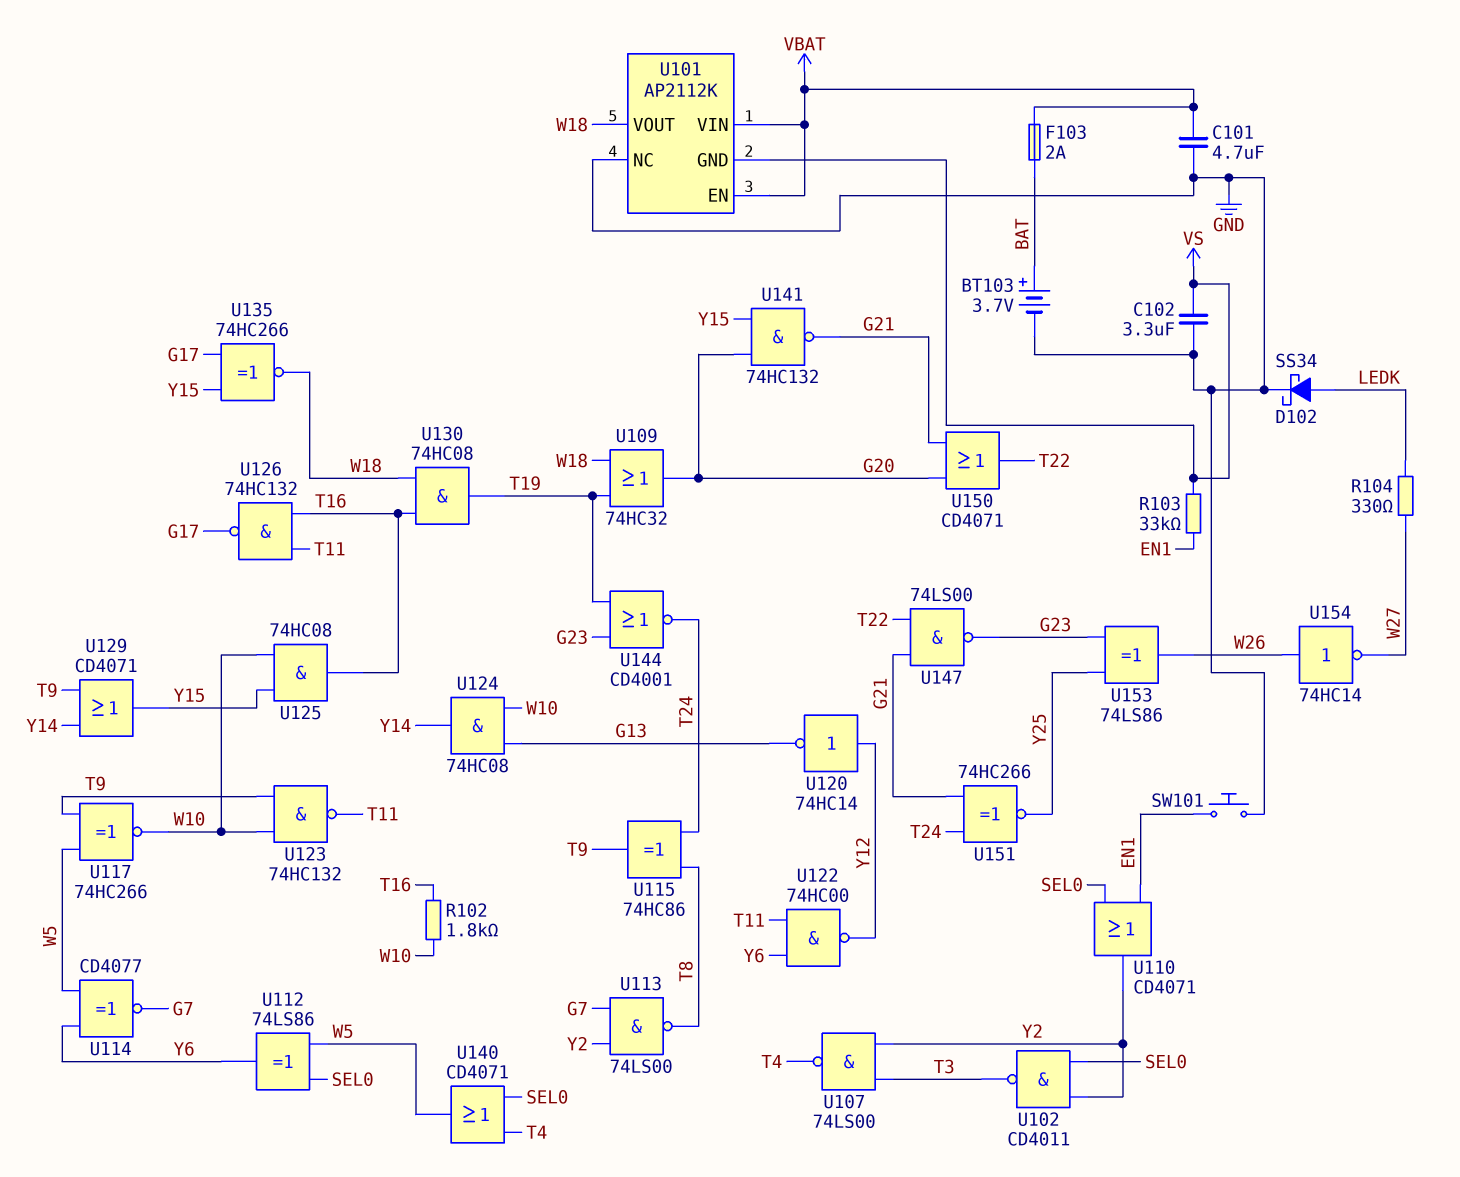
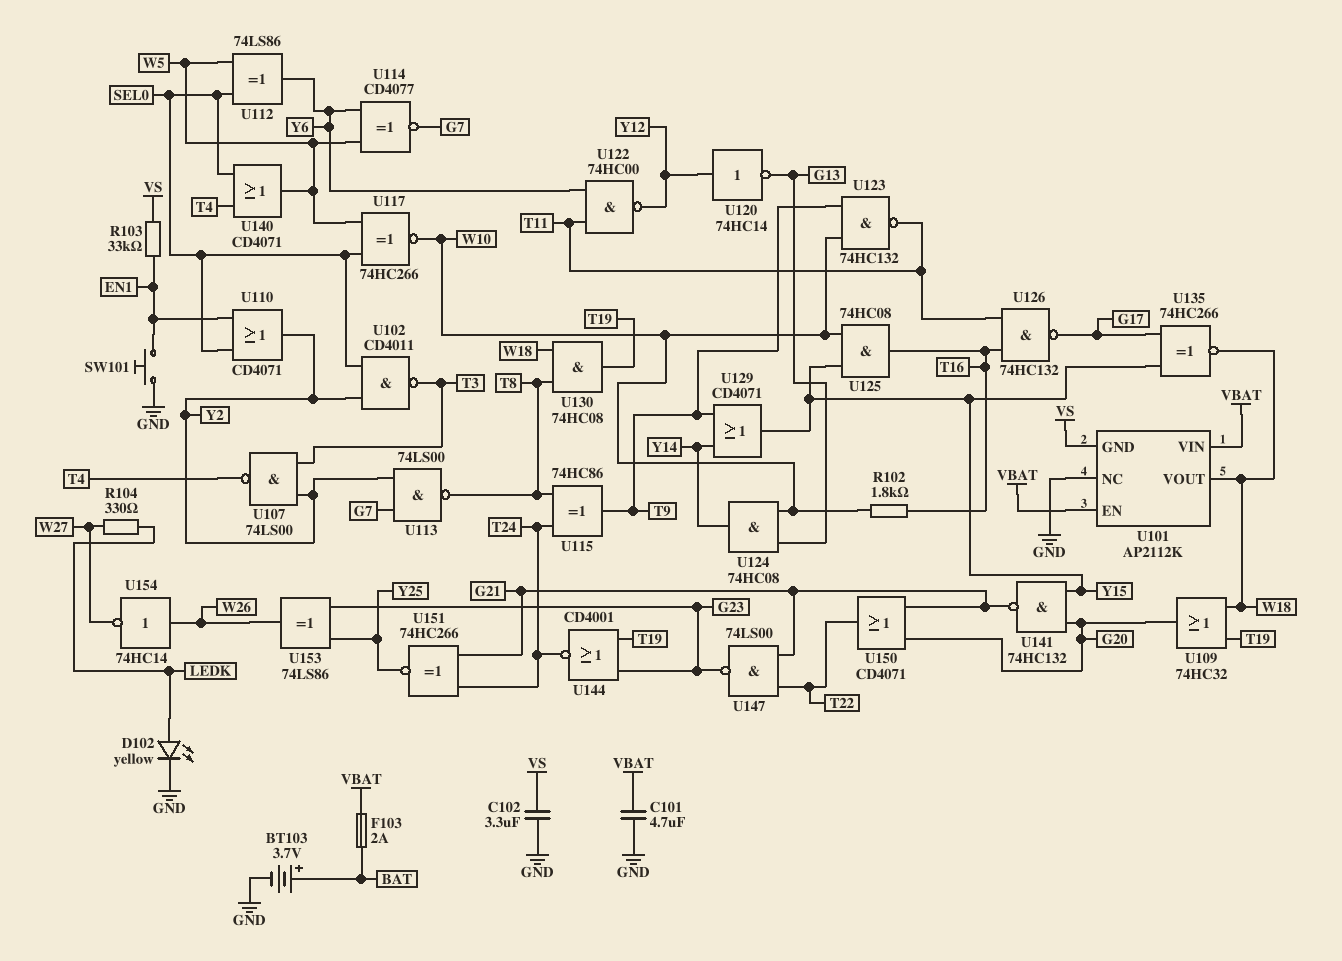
D102: schottky SS34 (A LEDK, K GND) -> LED yellow (A LEDK, K GND)
U117: XNOR 74HC266 (in T9, in W5, out W10) -> XNOR 74HC266 (in SEL0, in W5, out W10)
U130: AND 74HC08 (in T16, in W18, out T19) -> AND 74HC08 (in T8, in W18, out T19)

